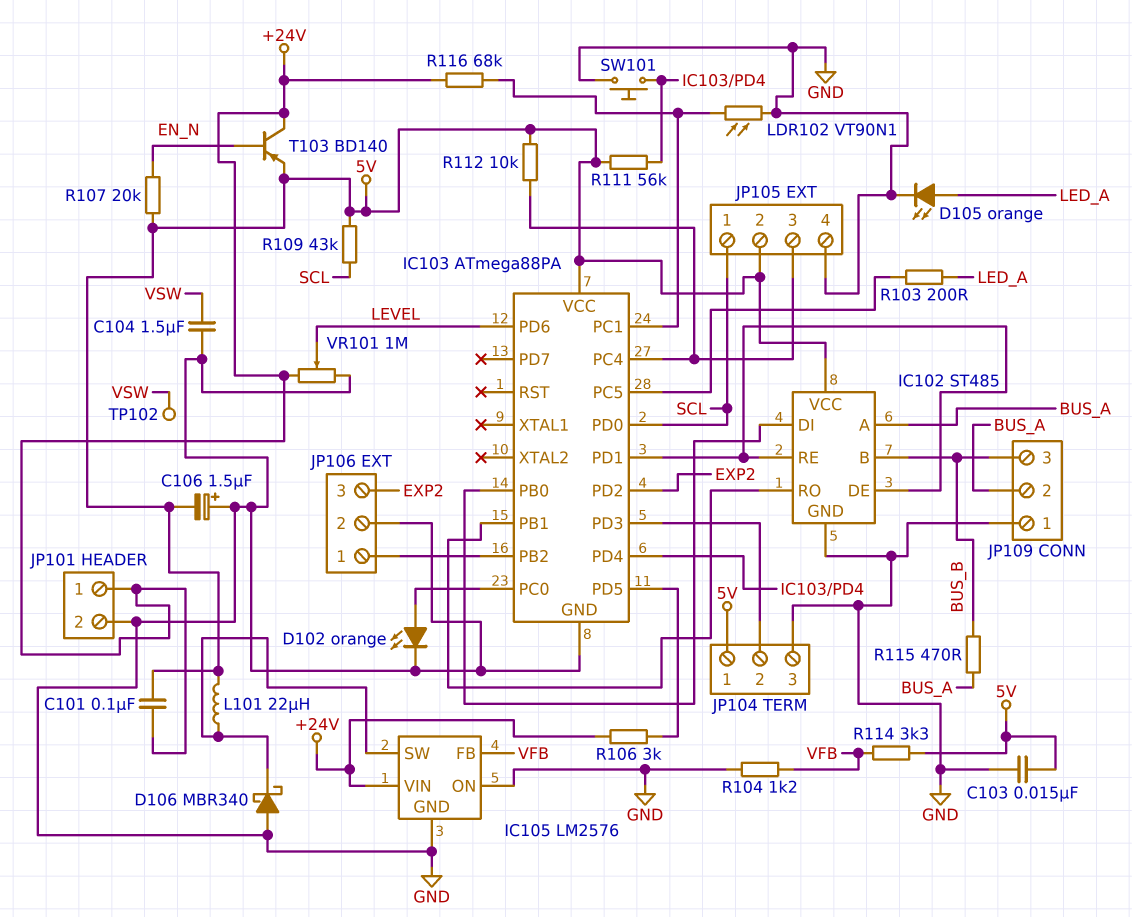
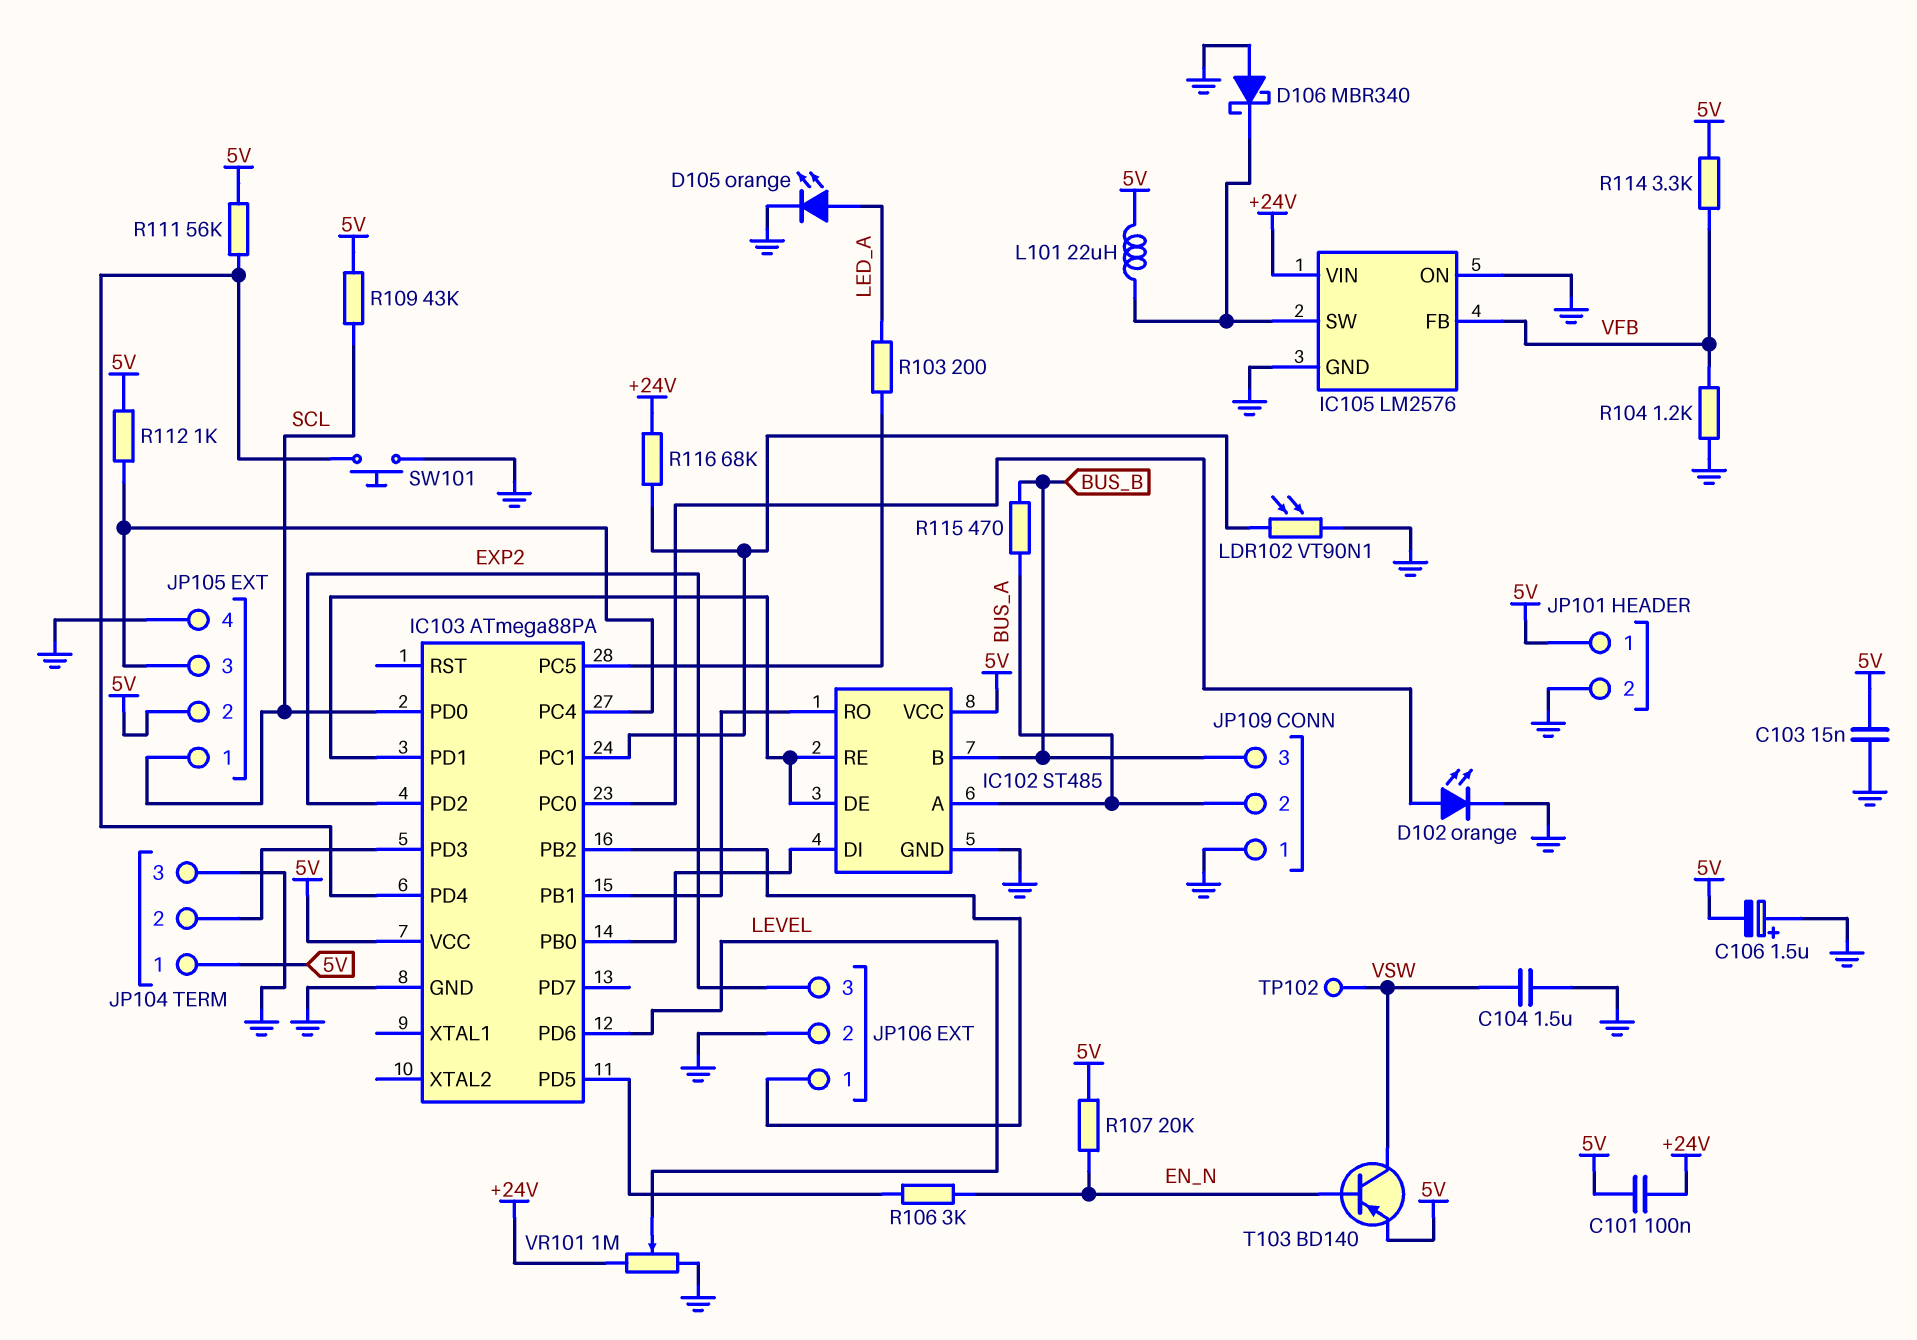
JP101 pin 1: +24V -> 5V
R106: 3k (+24V, IC103/PD5) -> 3k (EN_N, IC103/PD5)
R112: 10k (5V, IC103/PC4) -> 1k (5V, IC103/PC4)
T103: PNP BD140 (B EN_N, C +24V, E 5V) -> PNP BD140 (B EN_N, C VSW, E 5V)

